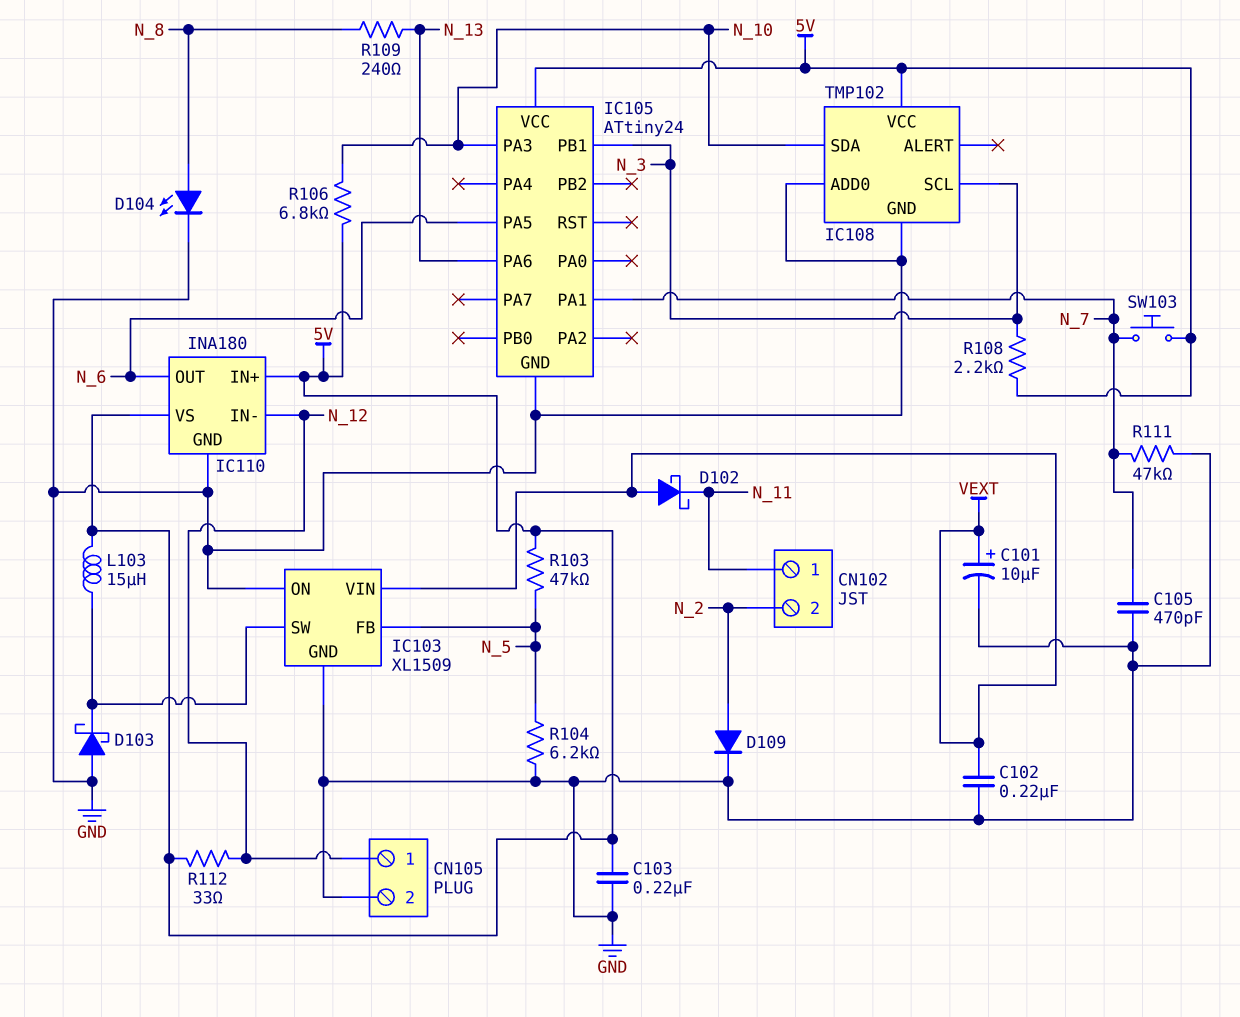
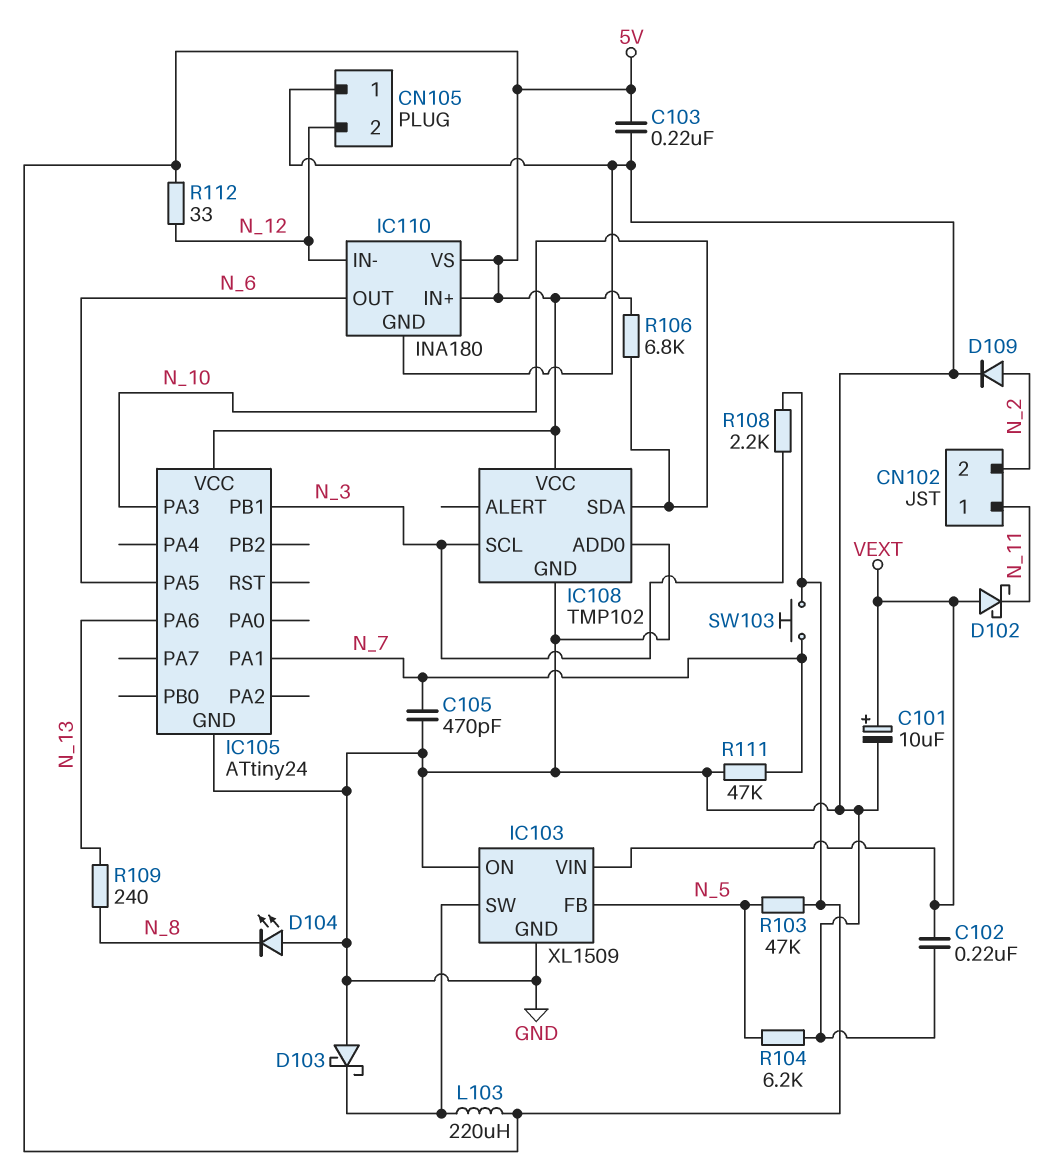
CN105 pin 1: N_12 -> GND
CN105 pin 2: GND -> N_12
D104: LED (A N_8, K GND) -> LED (A GND, K N_8)
L103: 15uH (5V, IC103/SW) -> 220uH (5V, IC103/SW)

